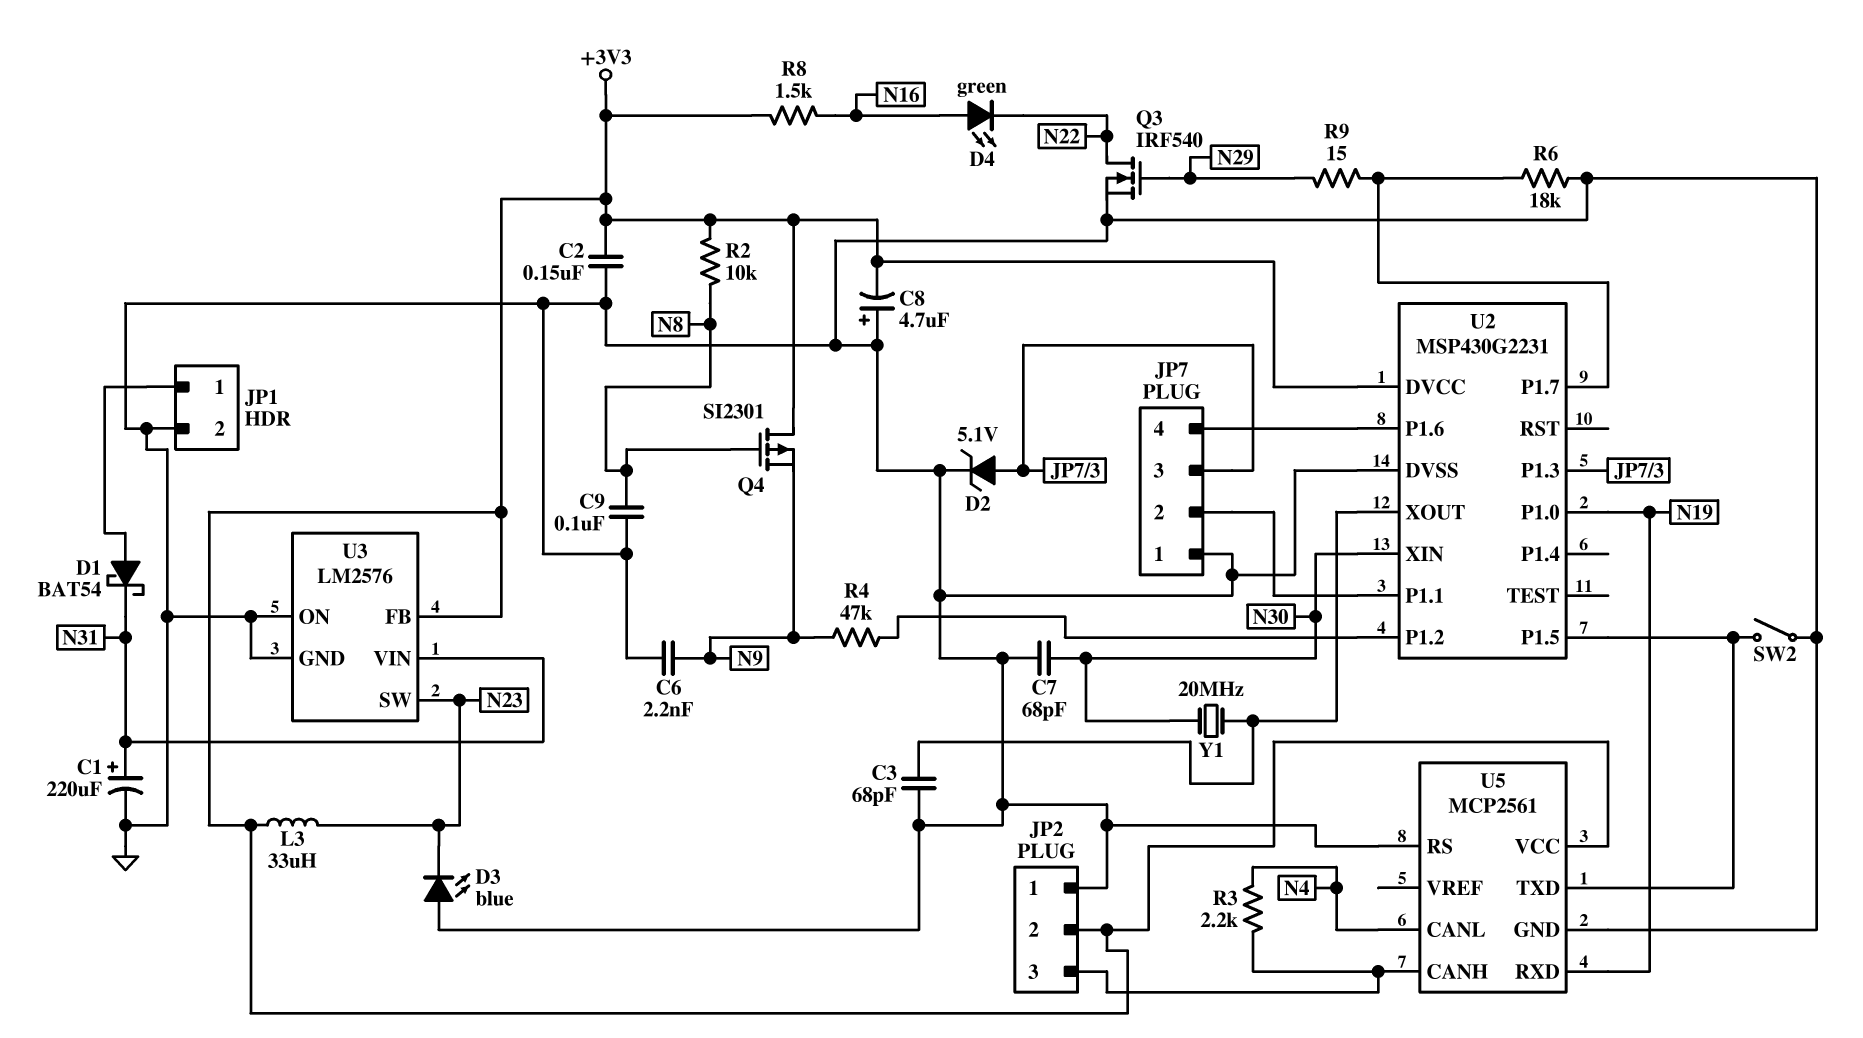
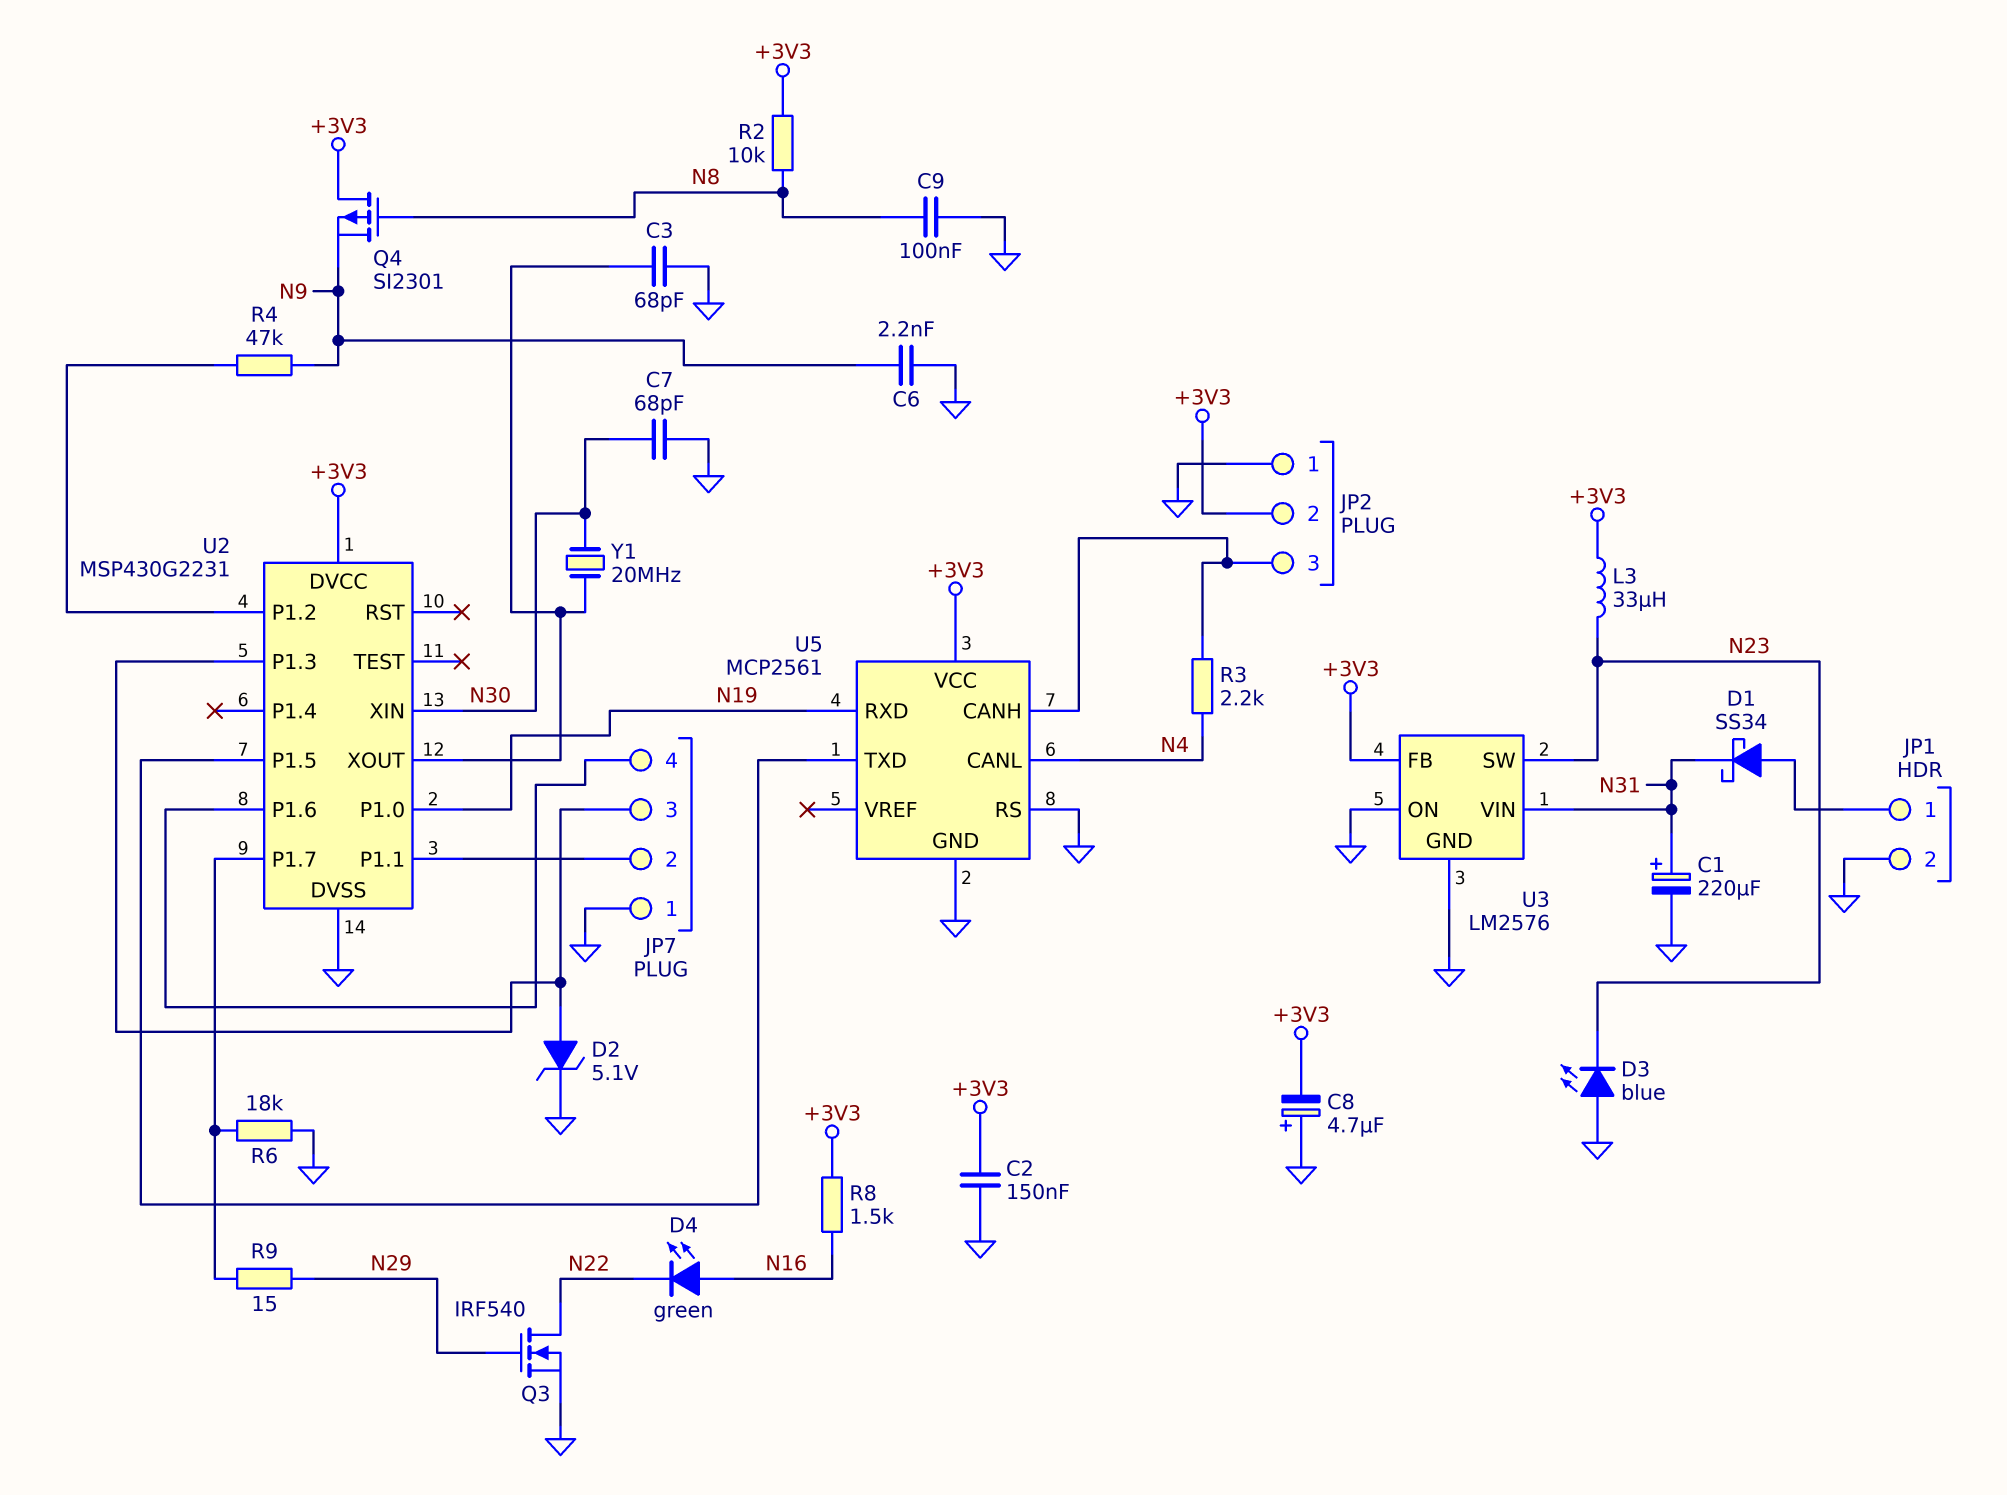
D1: schottky BAT54 (A JP1/1, K N31) -> schottky SS34 (A JP1/1, K N31)
SW2: switch (GND, U2/P1.5) -> none

